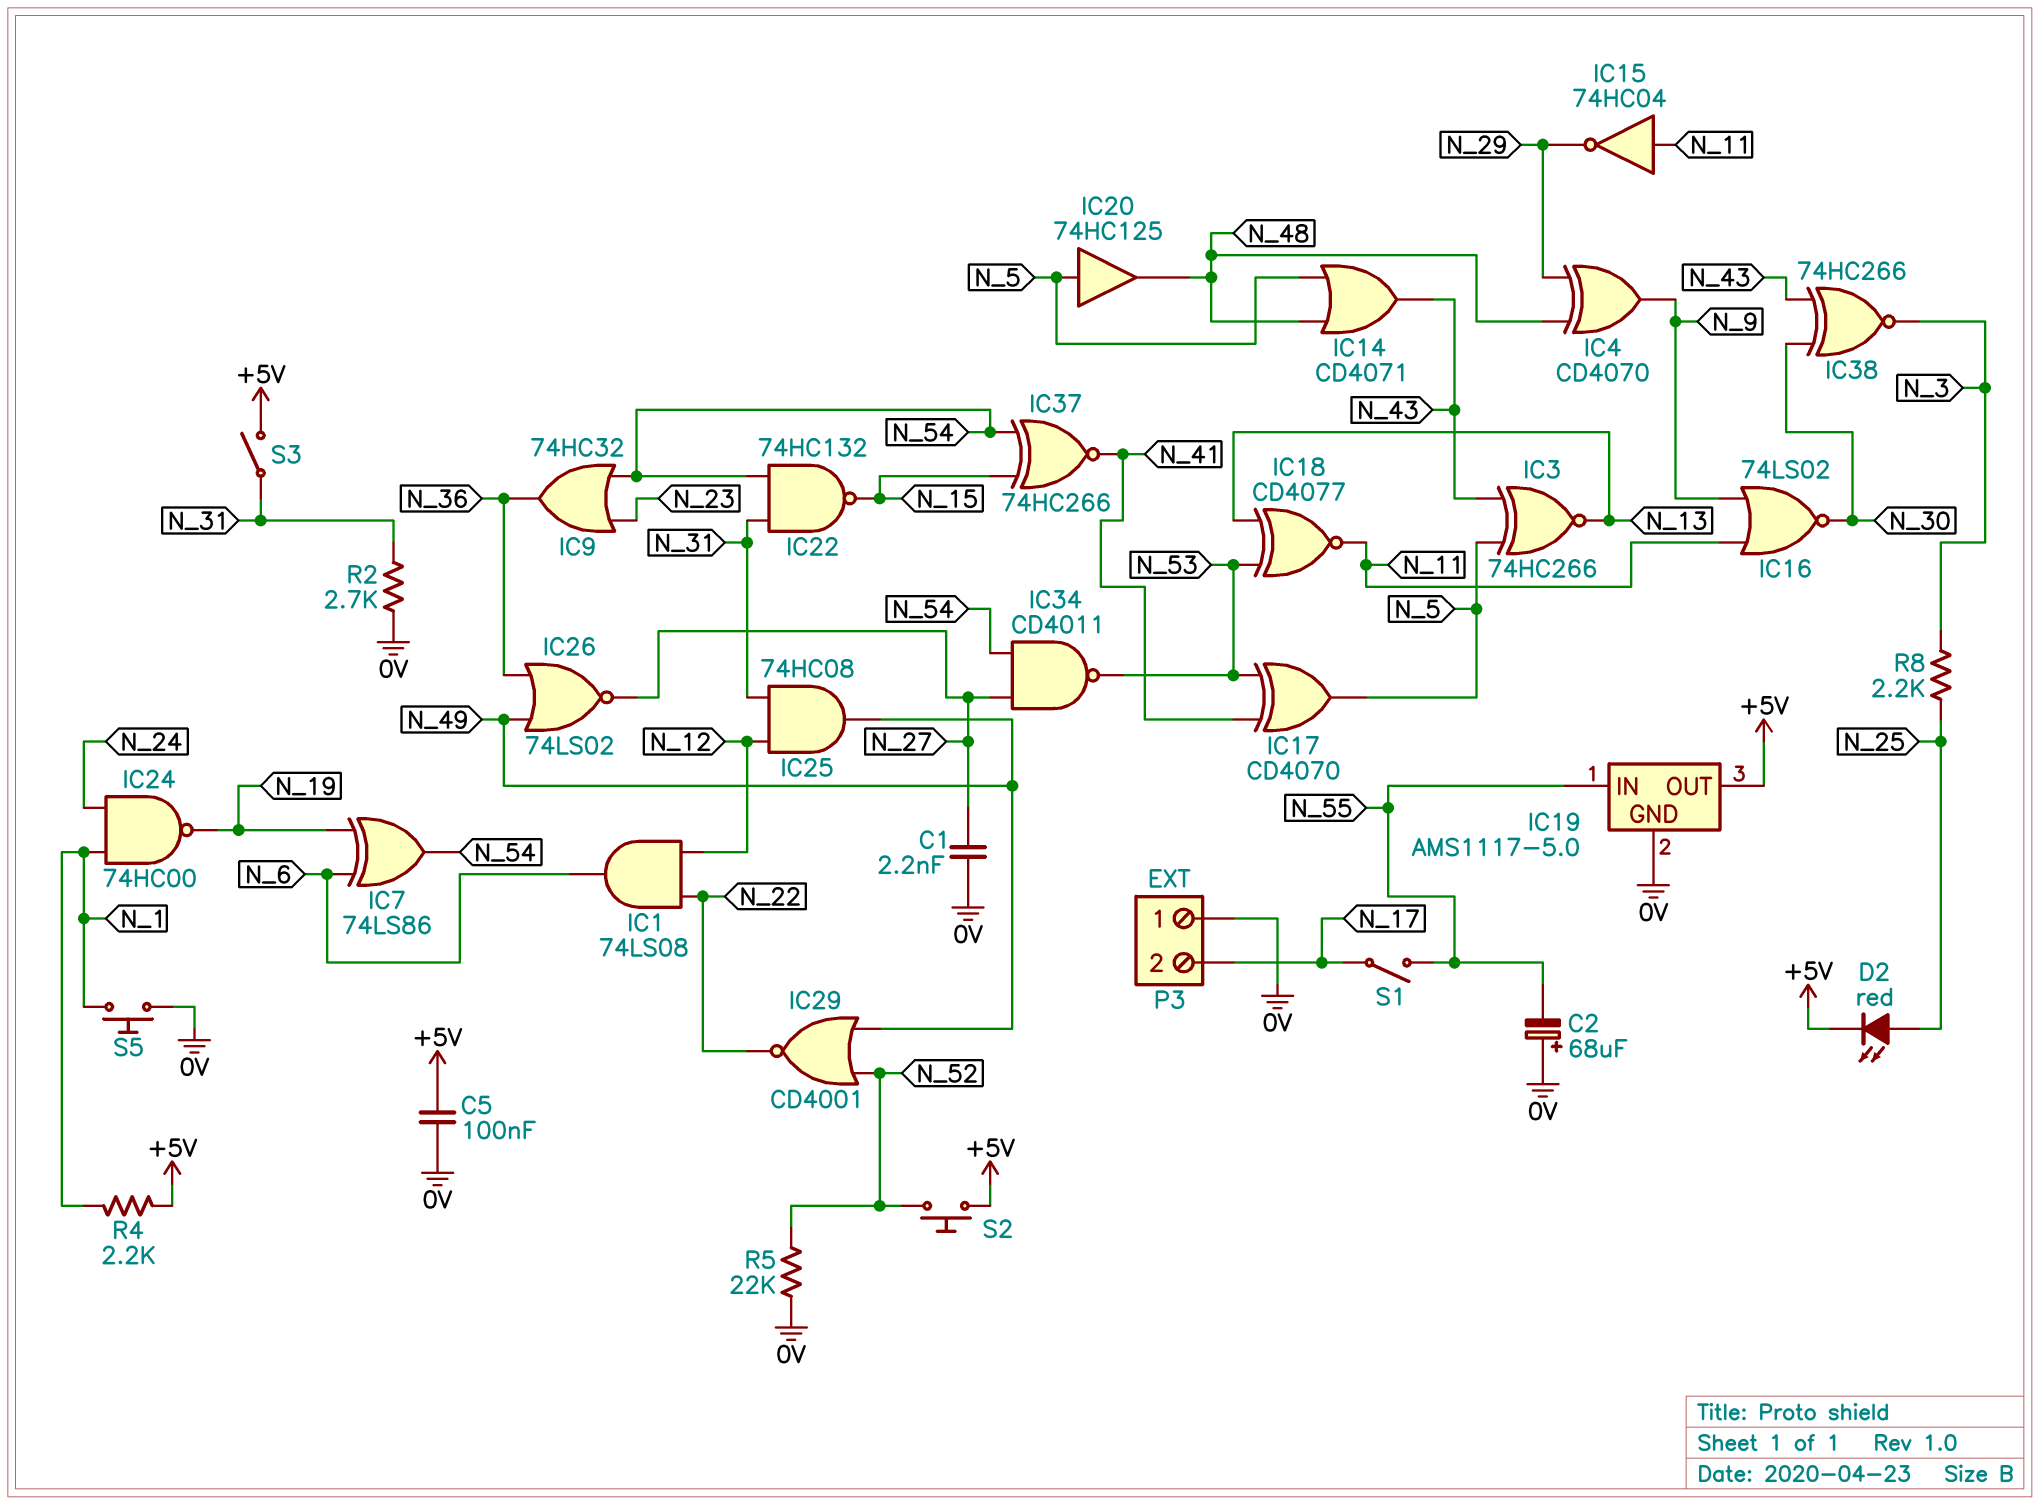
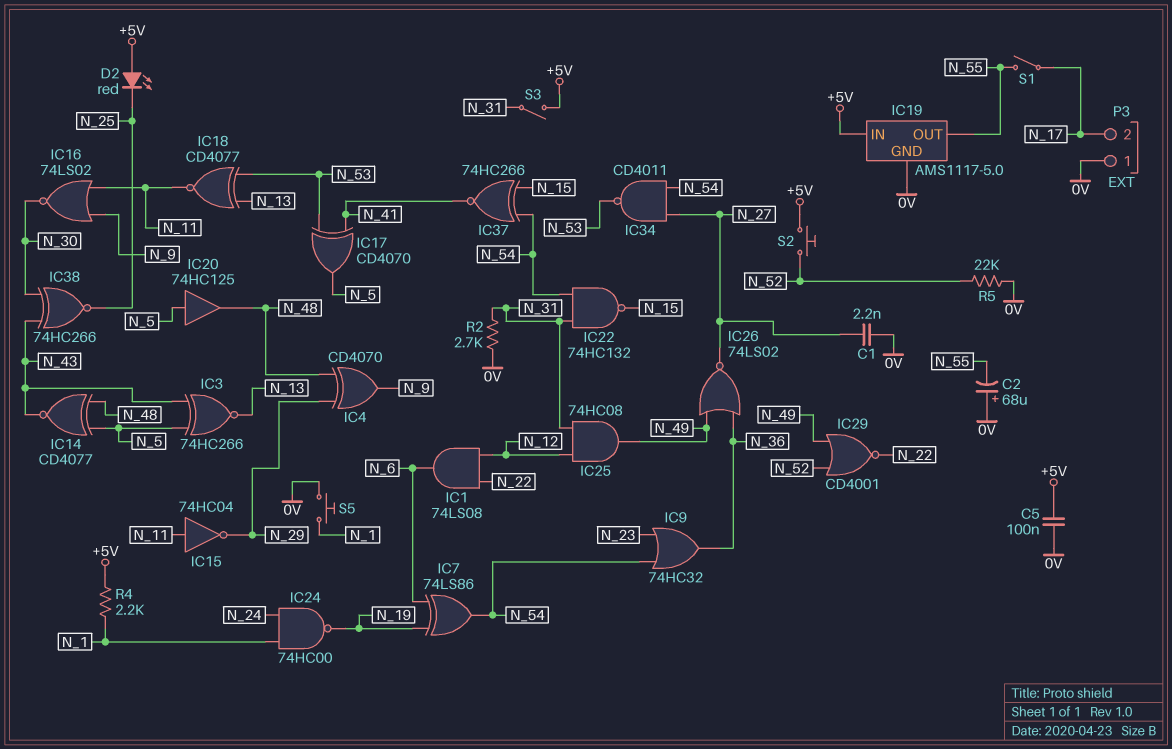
D2: LED red (A N_25, K +5V) -> LED red (A +5V, K N_25)
IC14: OR CD4071 (in N_5, in N_48, out N_43) -> XNOR CD4077 (in N_5, in N_48, out N_43)
IC19 pin IN: N_55 -> +5V
IC19 pin OUT: +5V -> N_55
IC38: XNOR 74HC266 (in N_30, in N_43, out N_3) -> XNOR 74HC266 (in N_30, in N_43, out N_25)
R8: 2.2k (N_3, N_25) -> none

